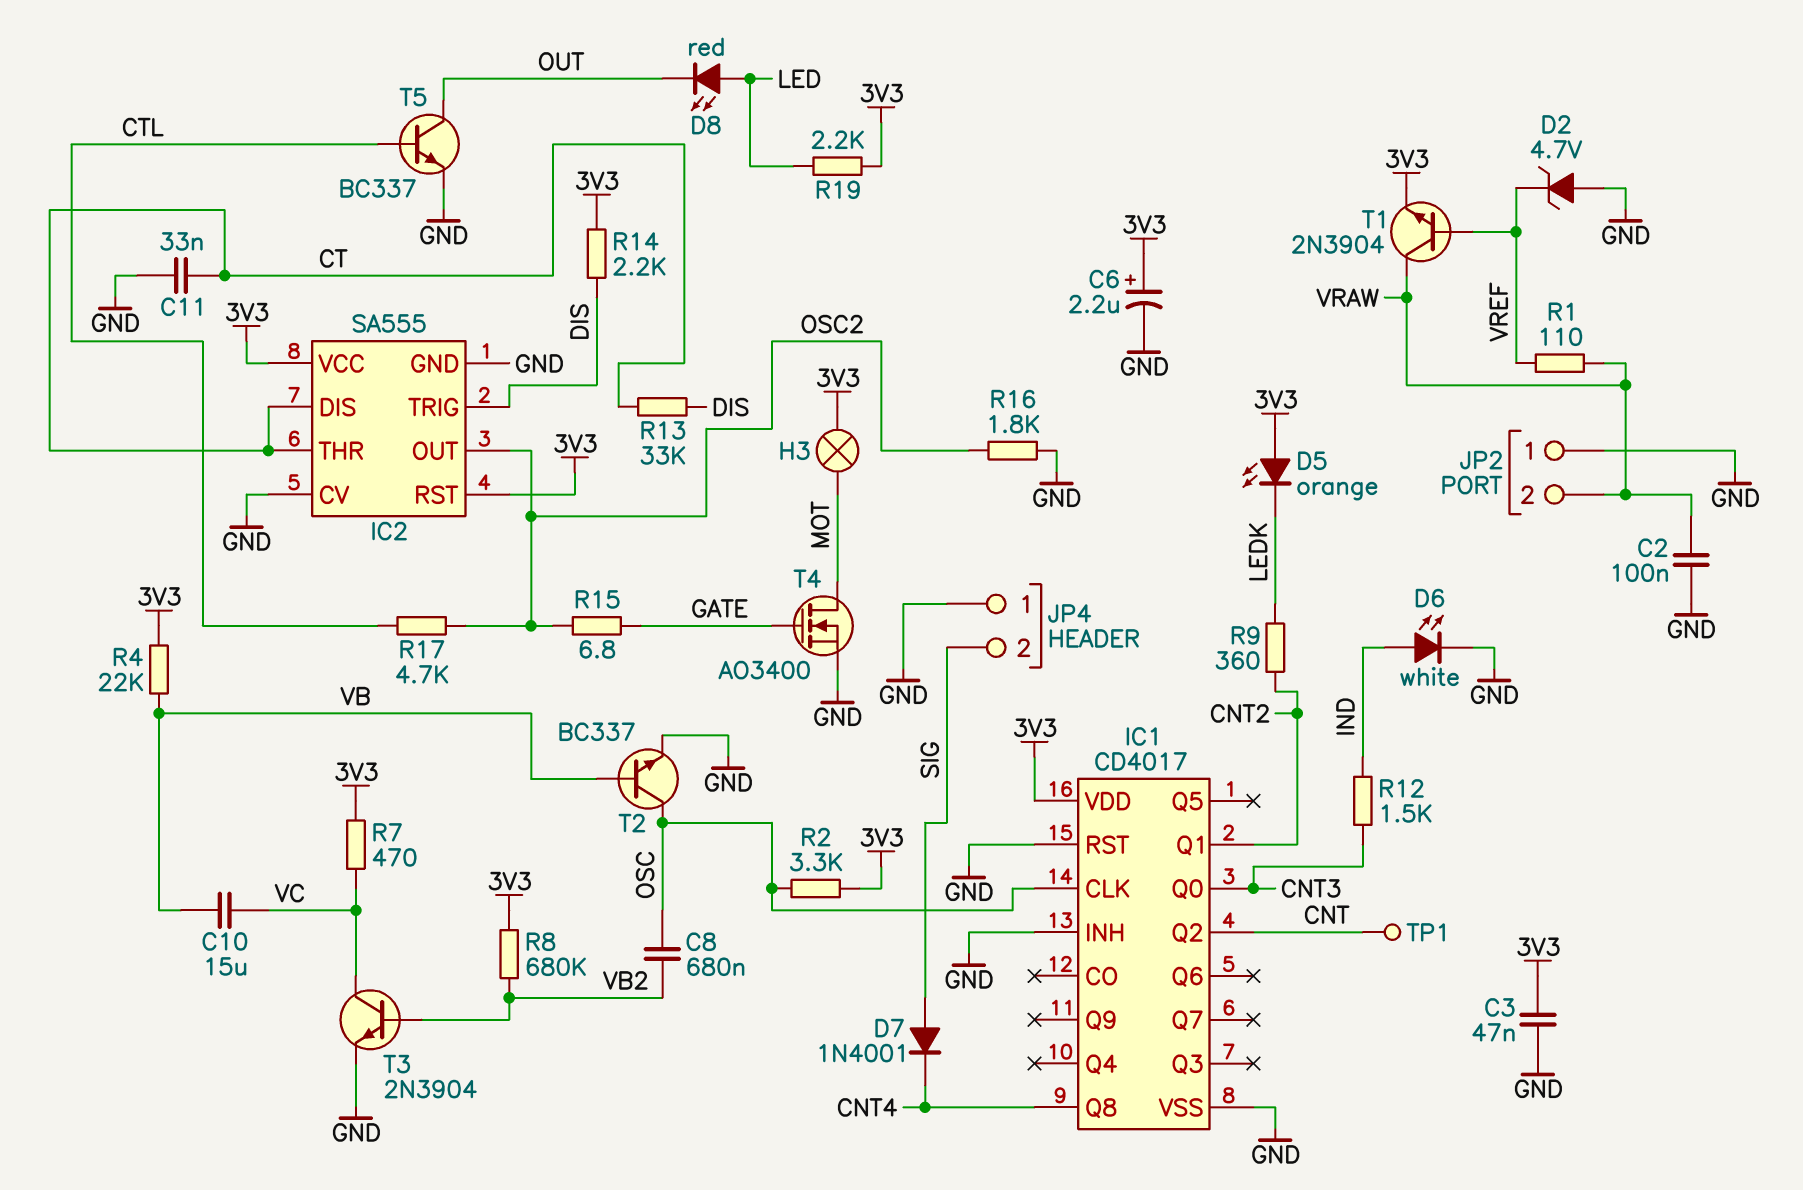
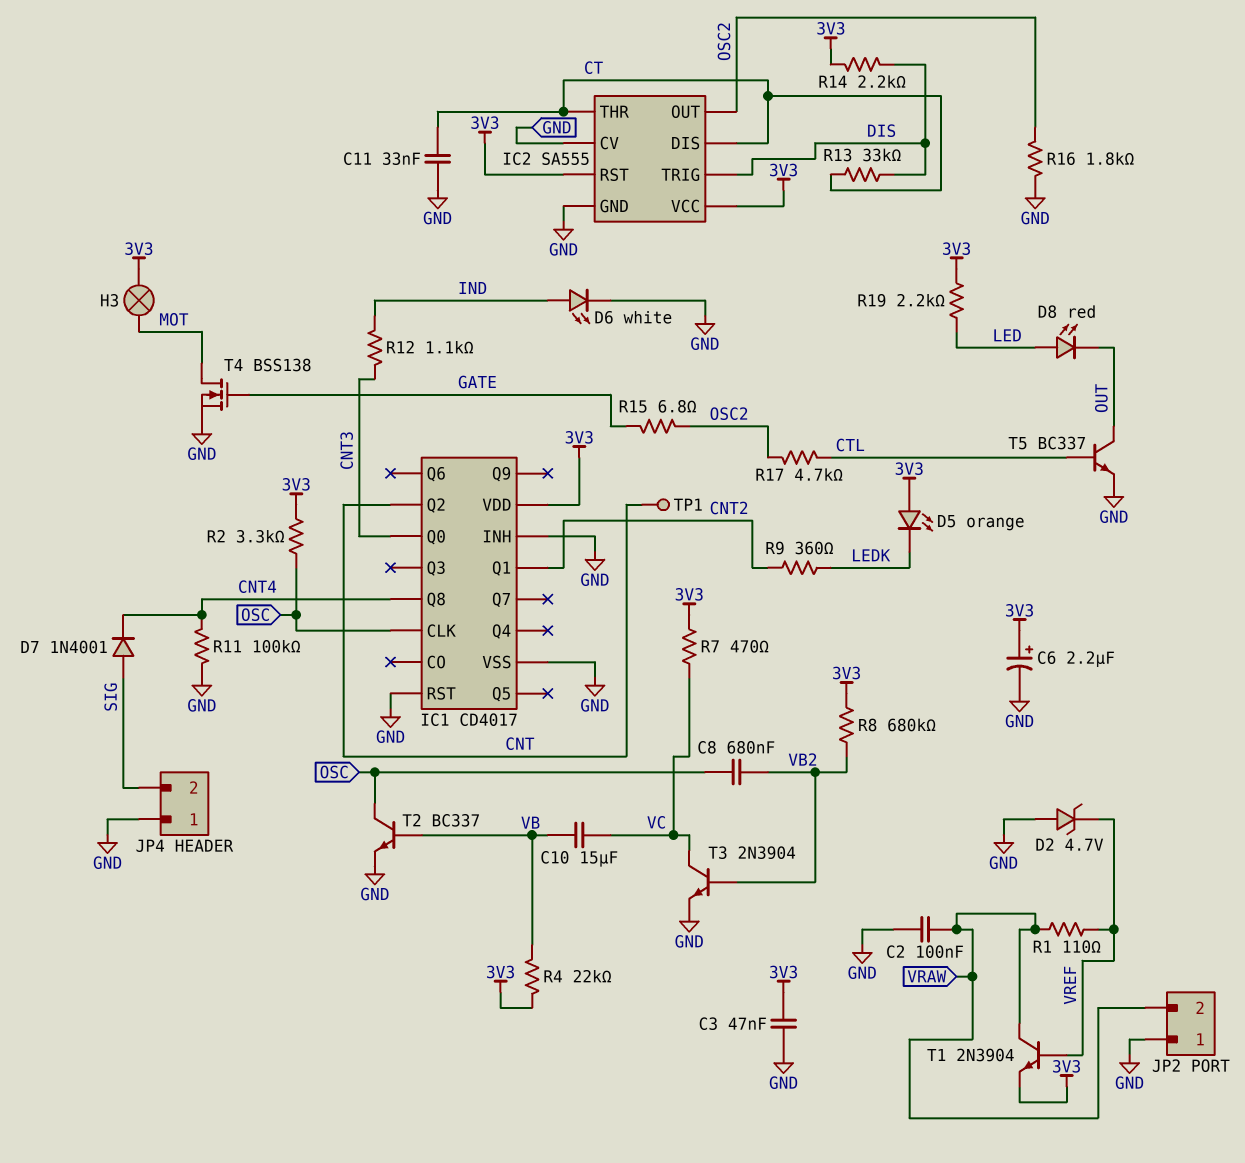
R11: none -> 100k (CNT4, GND)
R12: 1.5k (CNT3, IND) -> 1.1k (CNT3, IND)
T4: NMOS AO3400 (G GATE, D MOT, S GND) -> NMOS BSS138 (G GATE, D MOT, S GND)

